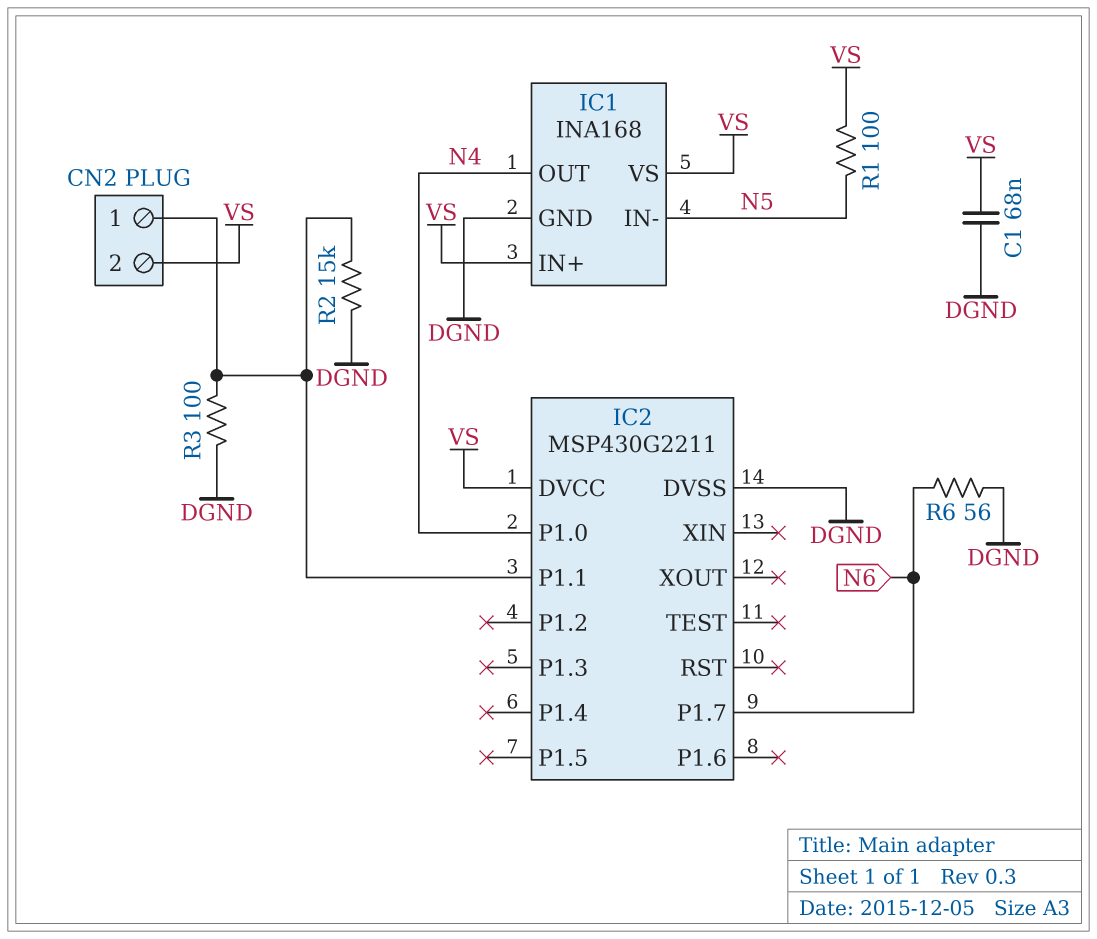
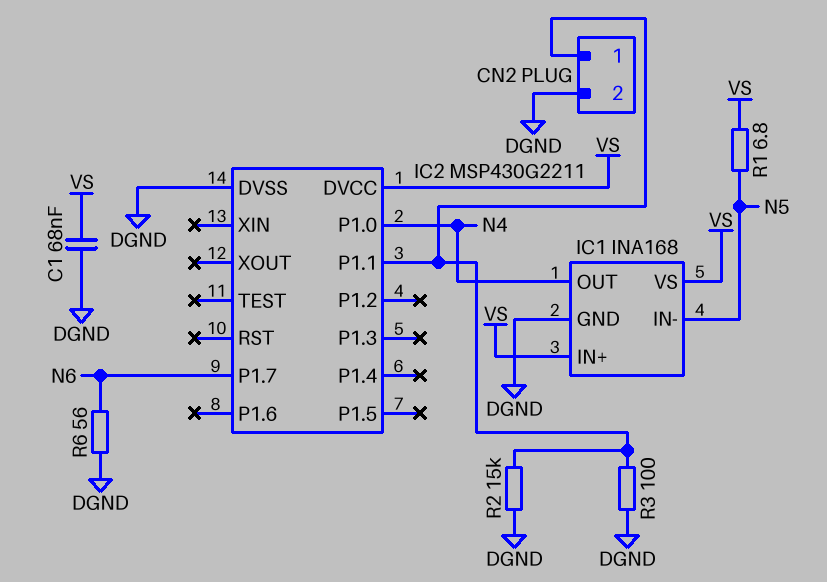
CN2 pin 2: VS -> DGND
R1: 100 (N5, VS) -> 6.8 (N5, VS)

